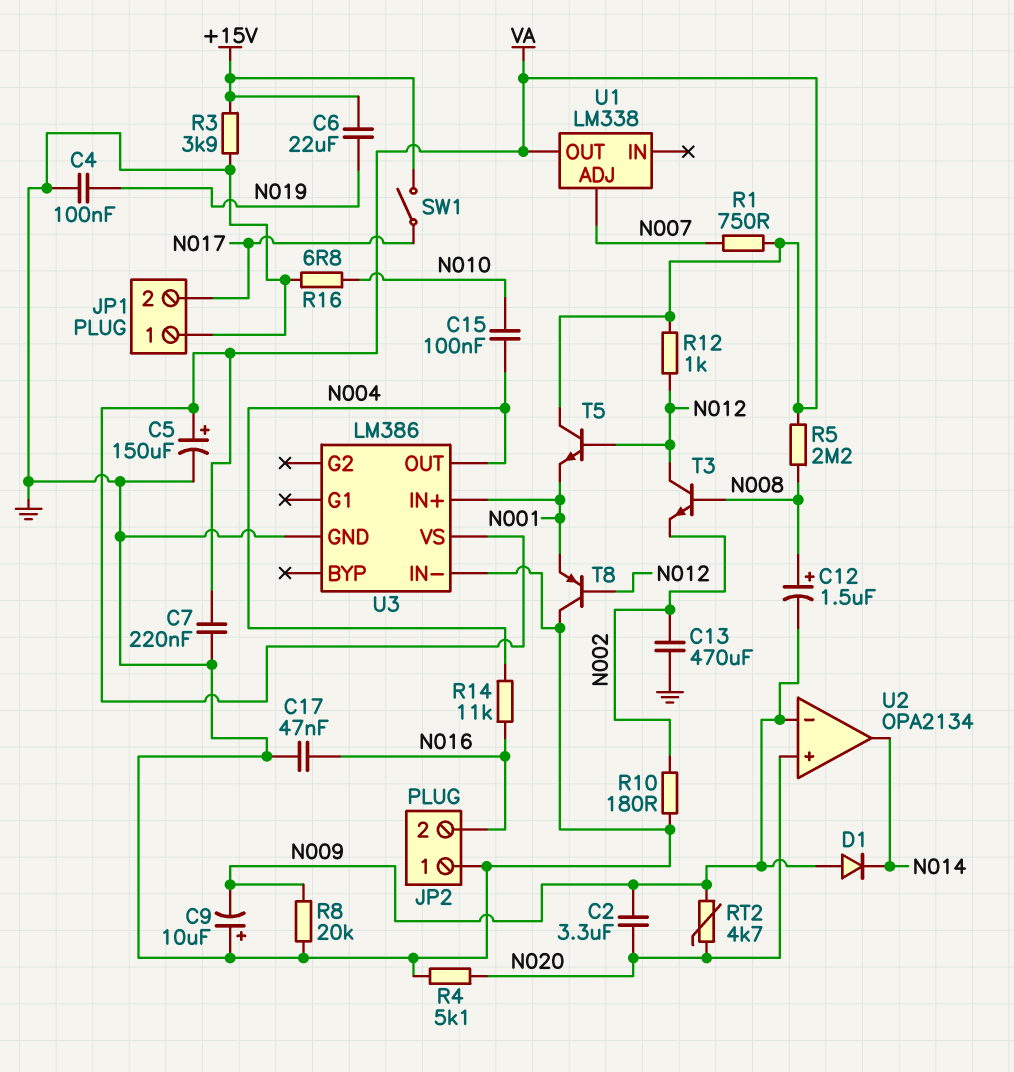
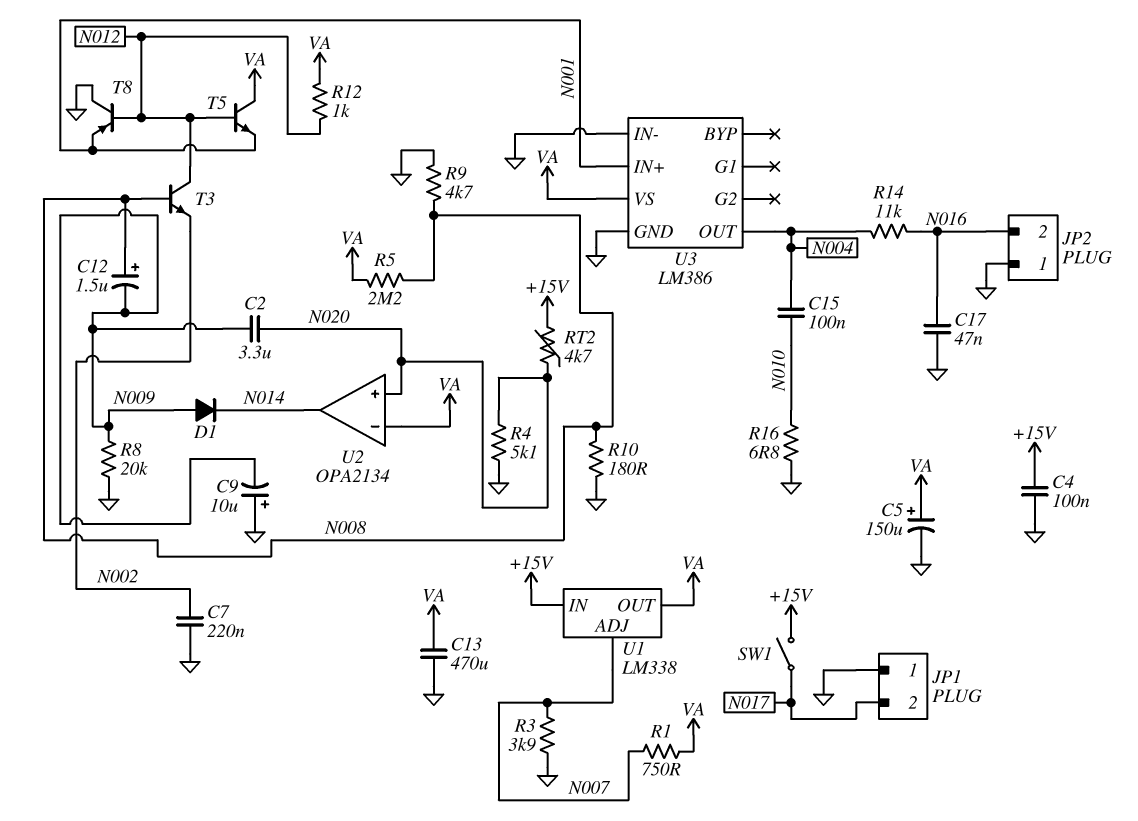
C4: 100nF (GND, N019) -> 100nF (+15V, GND)
C6: 22uF (+15V, N019) -> none
C7: 220nF (GND, VA) -> 220nF (GND, N002)
C13: 470uF (GND, N002) -> 470uF (GND, VA)
R3: 3.9k (+15V, GND) -> 3.9k (GND, N007)
R9: none -> 4.7k (GND, N008)
R10: 180 (GND, N002) -> 180 (GND, N008)
RT2: 4.7k (N009, N020) -> 4.7k (+15V, N020)
U1 pin IN: none -> +15V
U2 pin in-: N009 -> VA

